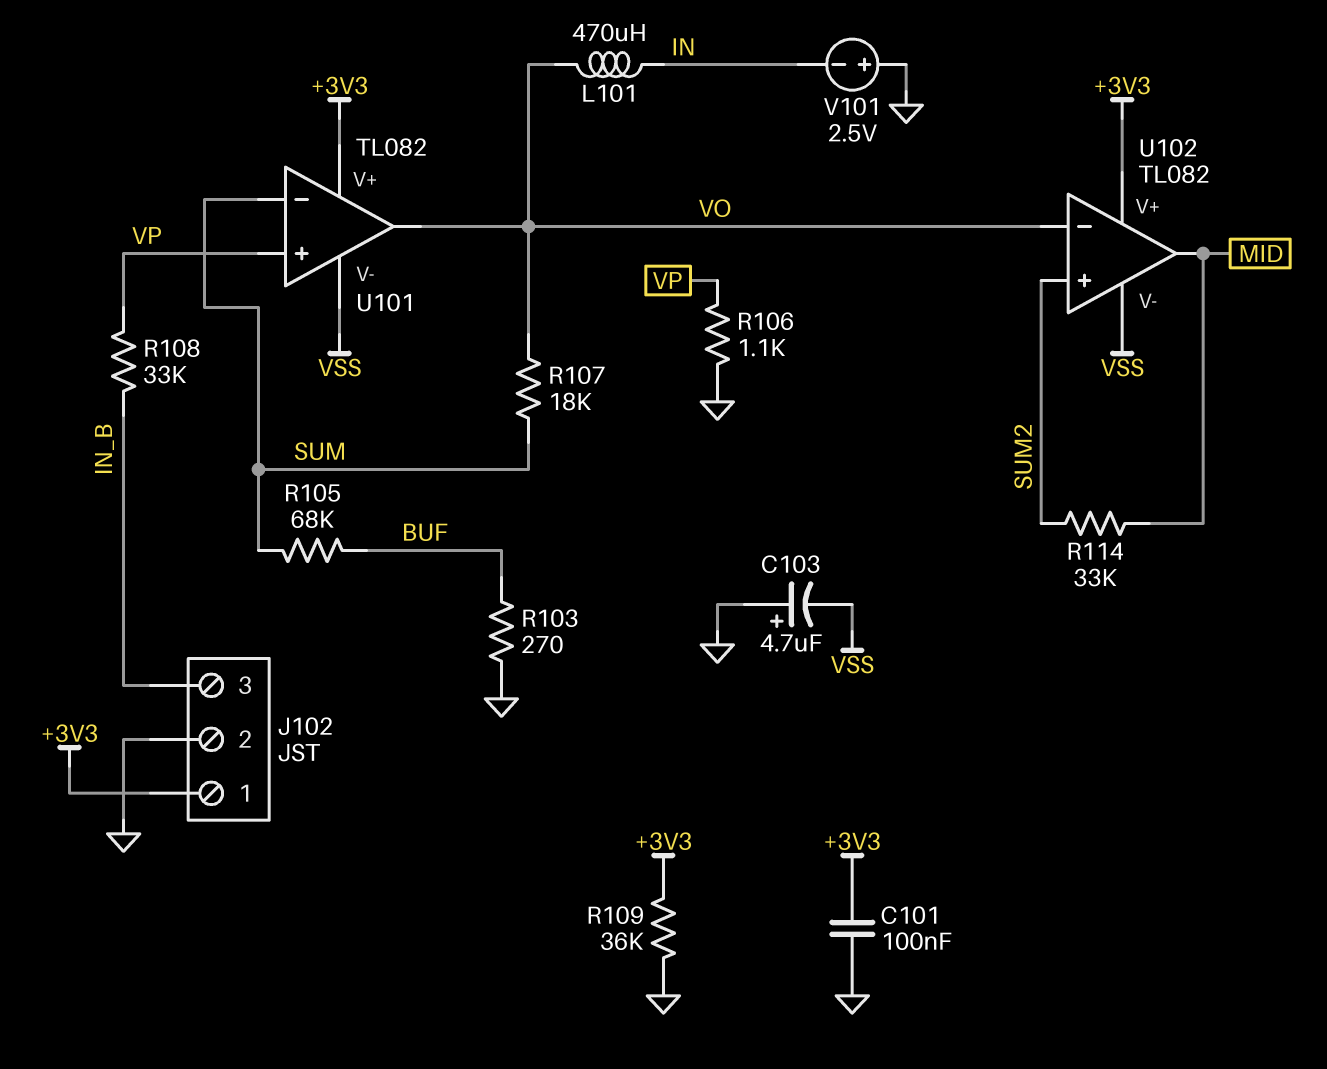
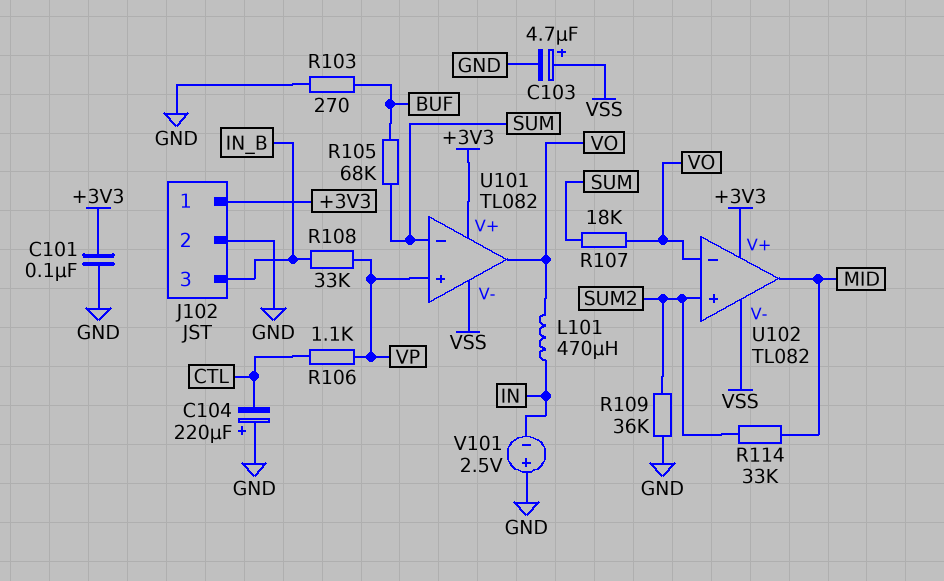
C103: 4.7uF (plus GND, minus VSS) -> 4.7uF (plus VSS, minus GND)
C104: none -> 220uF (plus GND, minus CTL)
R106: 1.1k (GND, VP) -> 1.1k (CTL, VP)
R109: 36k (+3V3, GND) -> 36k (GND, SUM2)

